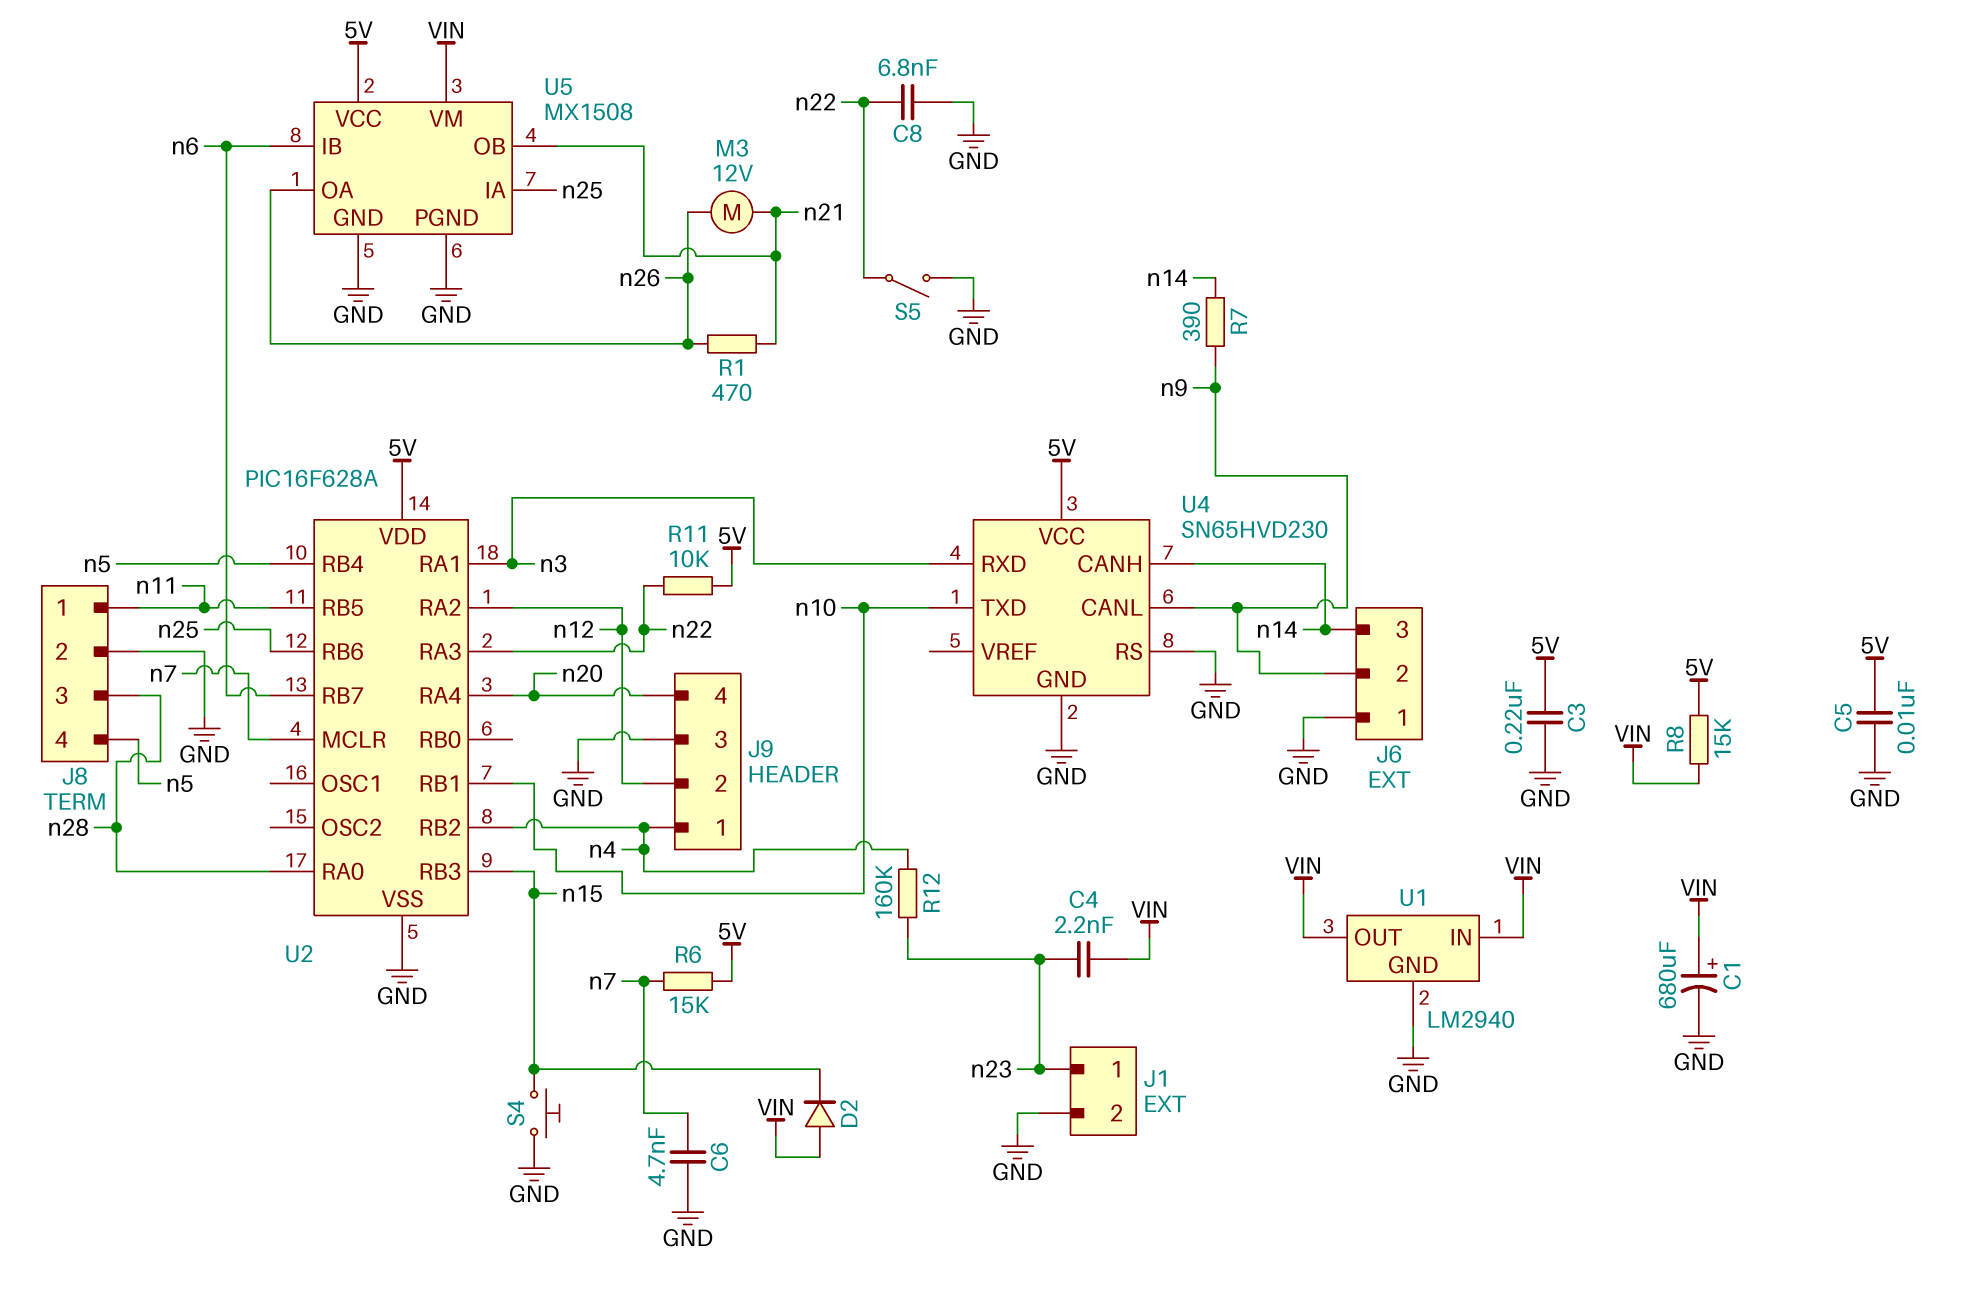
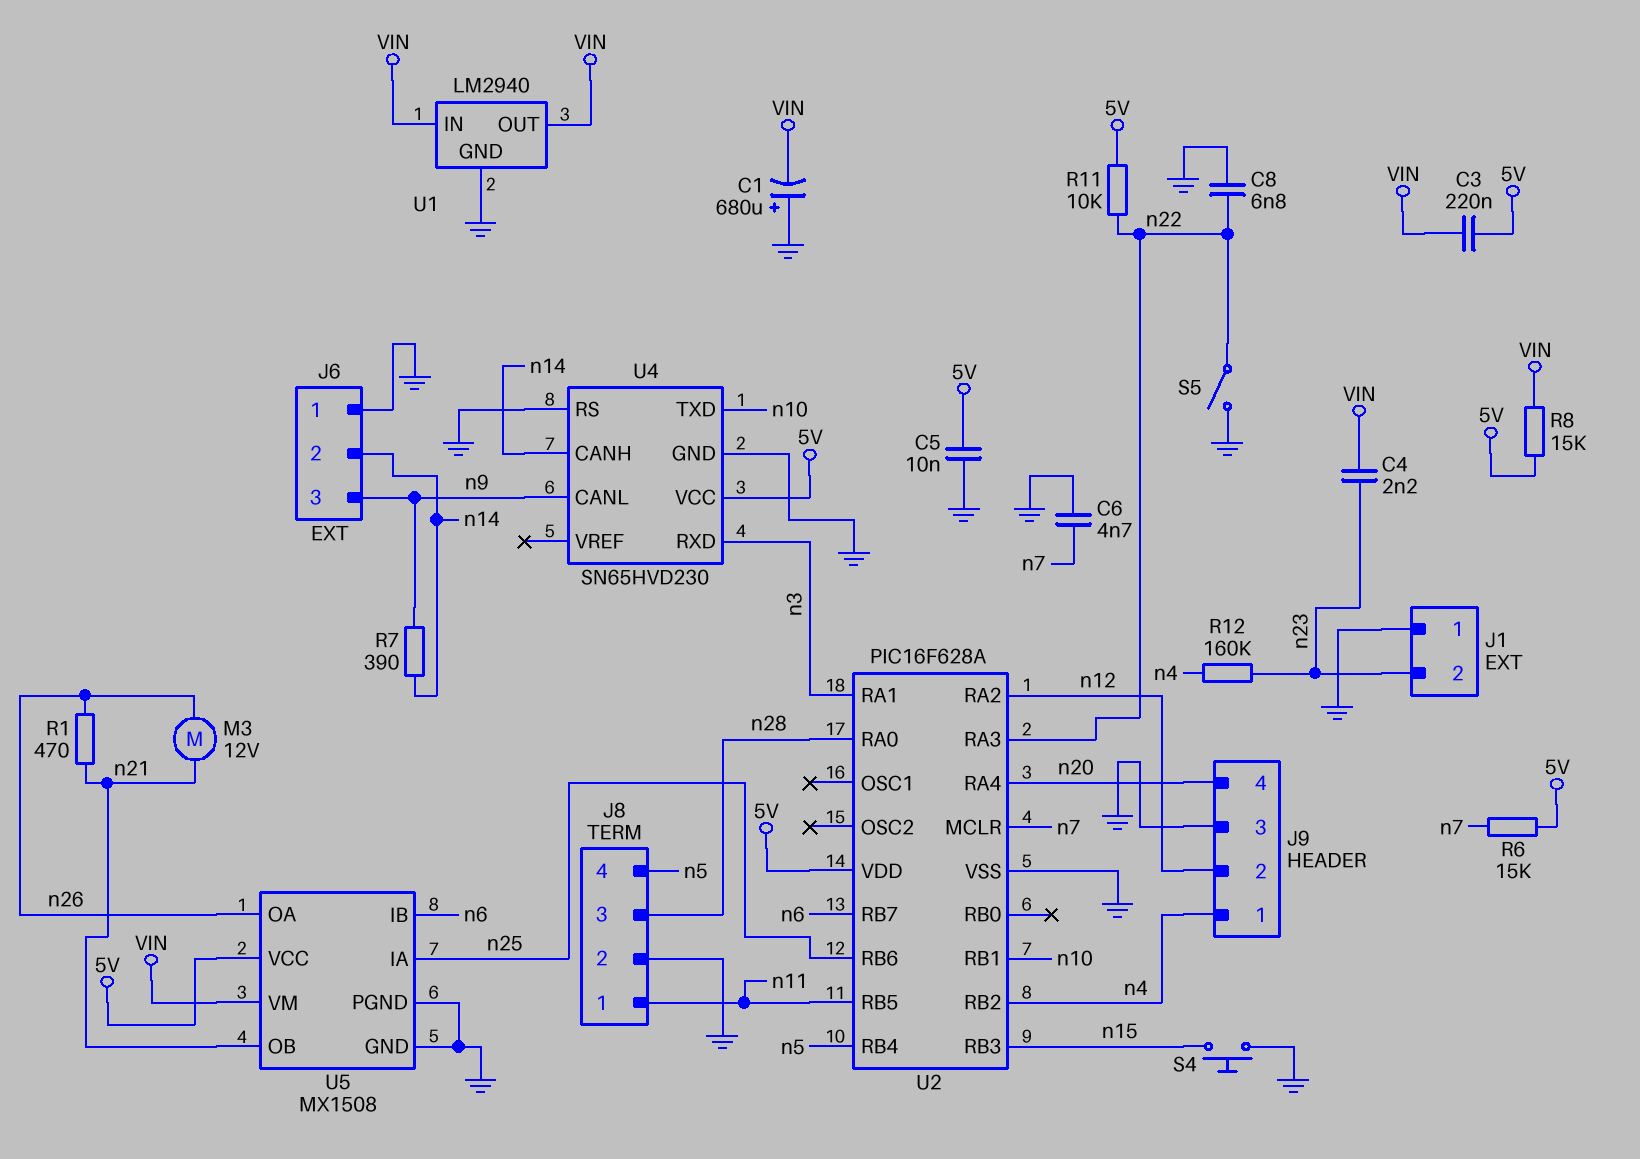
C1: 680uF (plus VIN, minus GND) -> 680uF (plus GND, minus VIN)
C3: 220nF (5V, GND) -> 220nF (5V, VIN)
D2: diode (A VIN, K n15) -> none
J1 pin 1: n23 -> GND
J1 pin 2: GND -> n23
J6 pin 2: n9 -> n14
J6 pin 3: n14 -> n9

